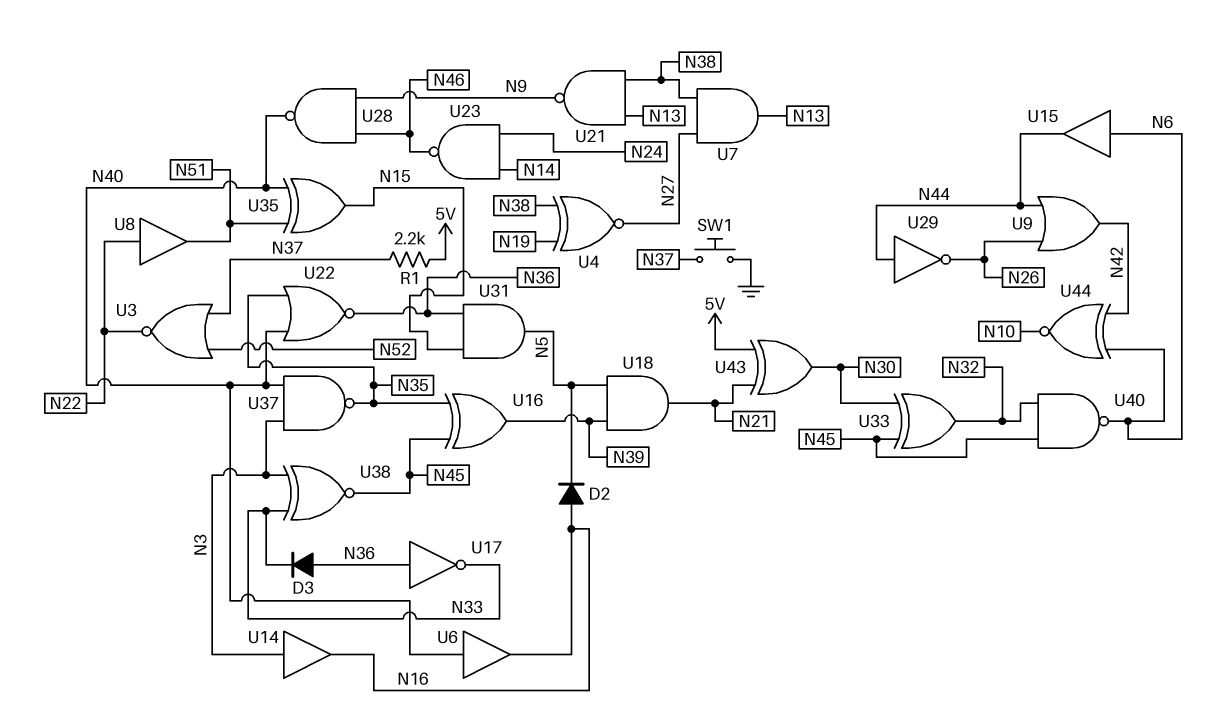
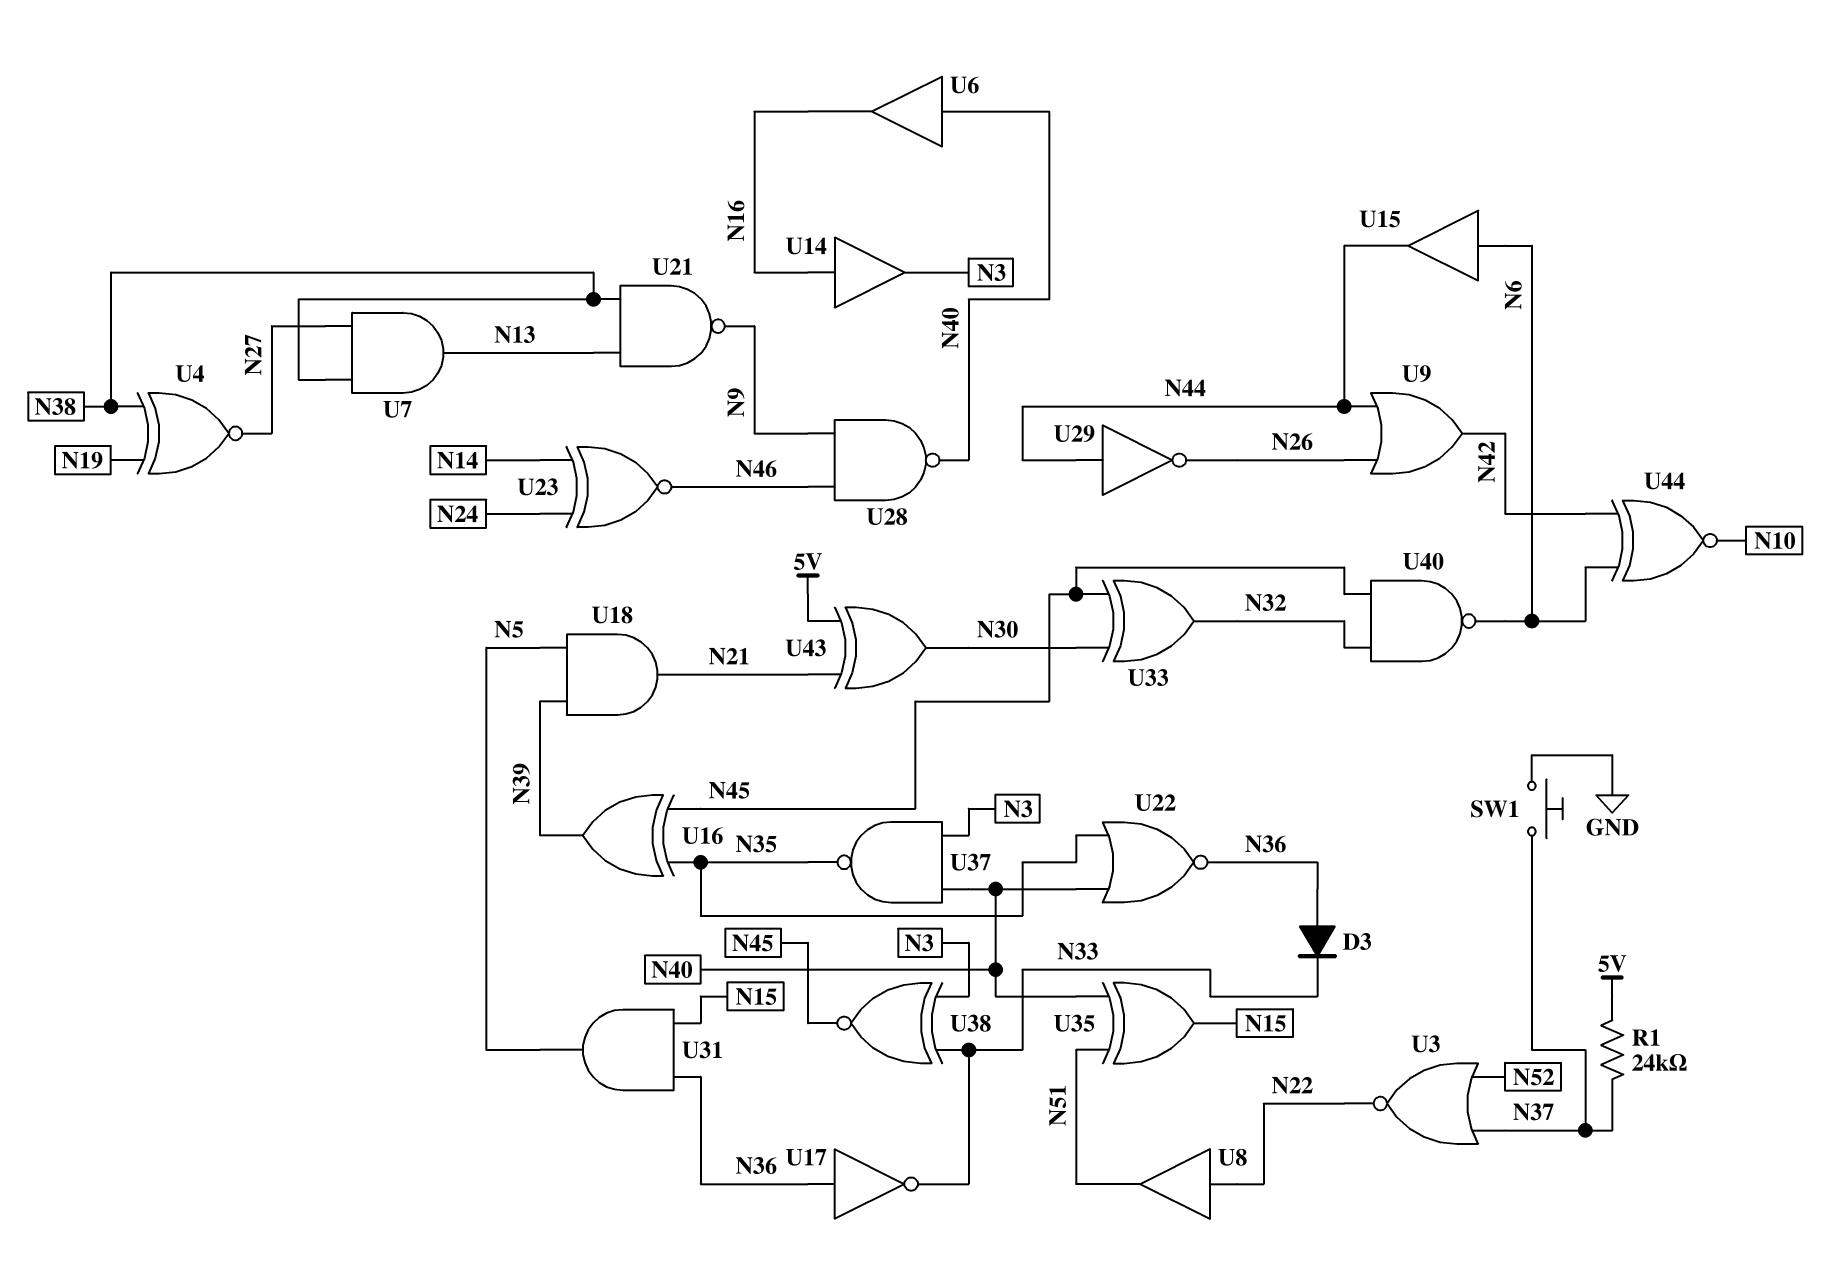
D2: diode (A N16, K N5) -> none
R1: 2.2k (5V, N37) -> 24k (5V, N37)
U14: buffer (in N3, out N16) -> buffer (in N16, out N3)
U23: NAND (in N14, in N24, out N46) -> XNOR (in N14, in N24, out N46)

